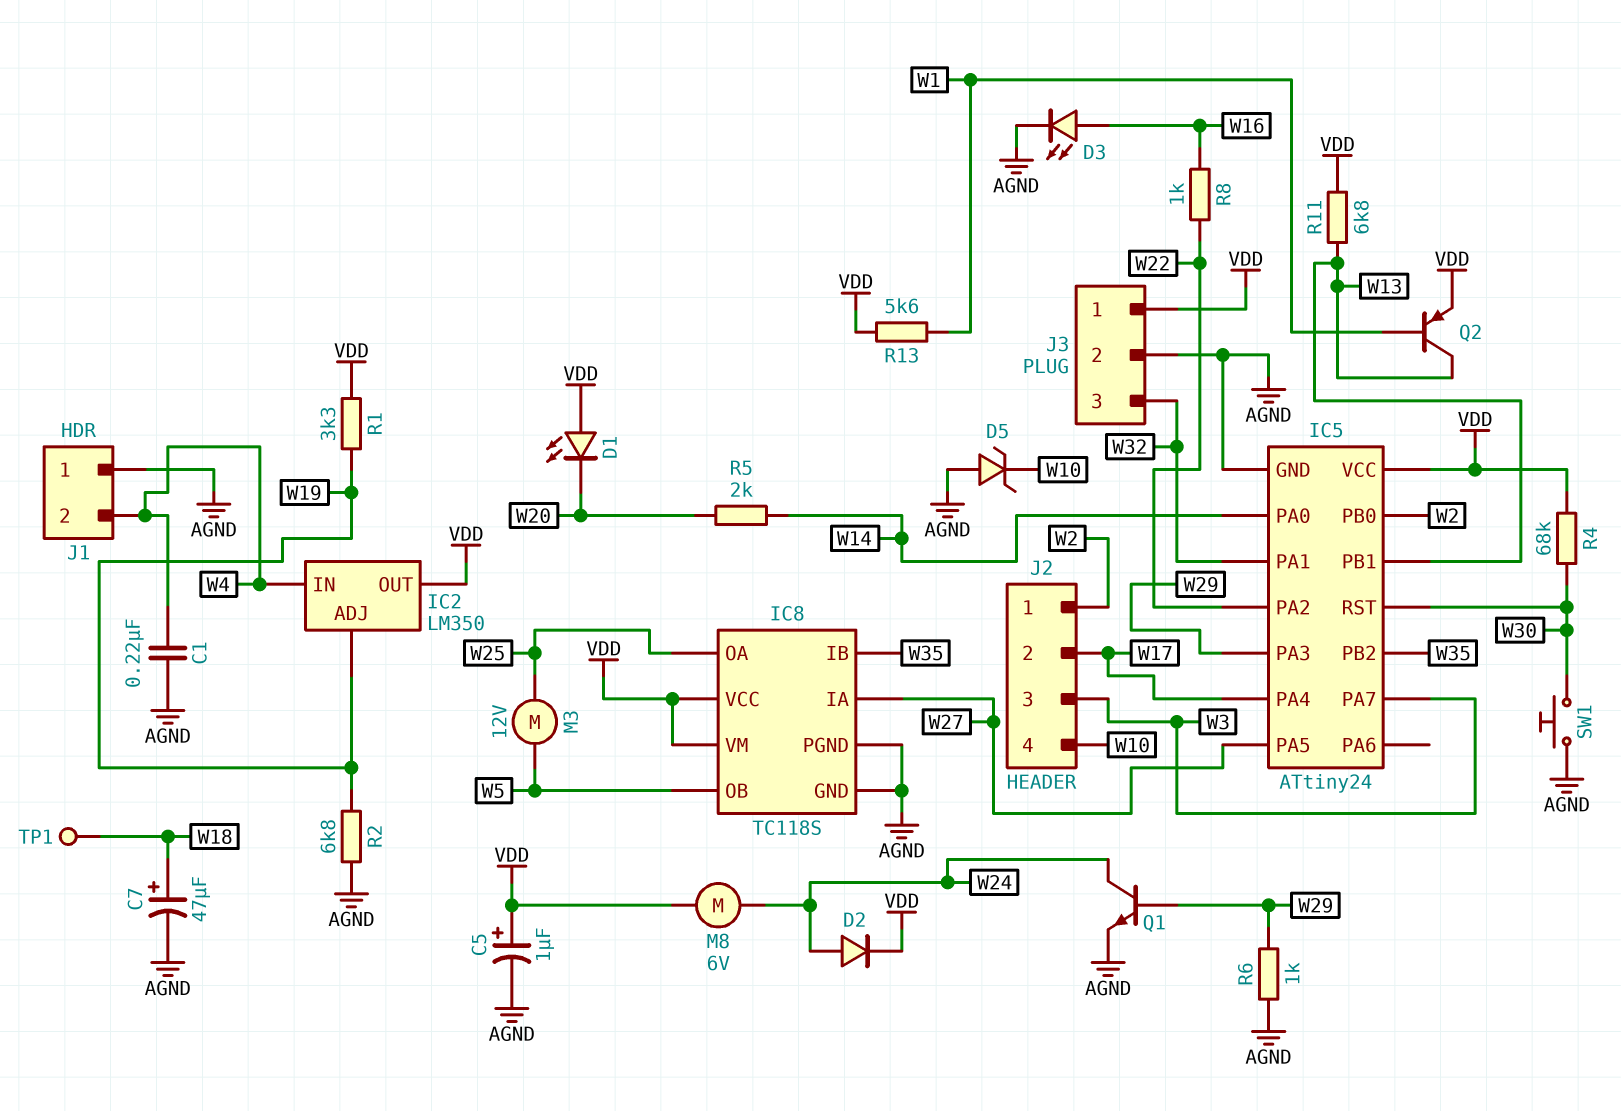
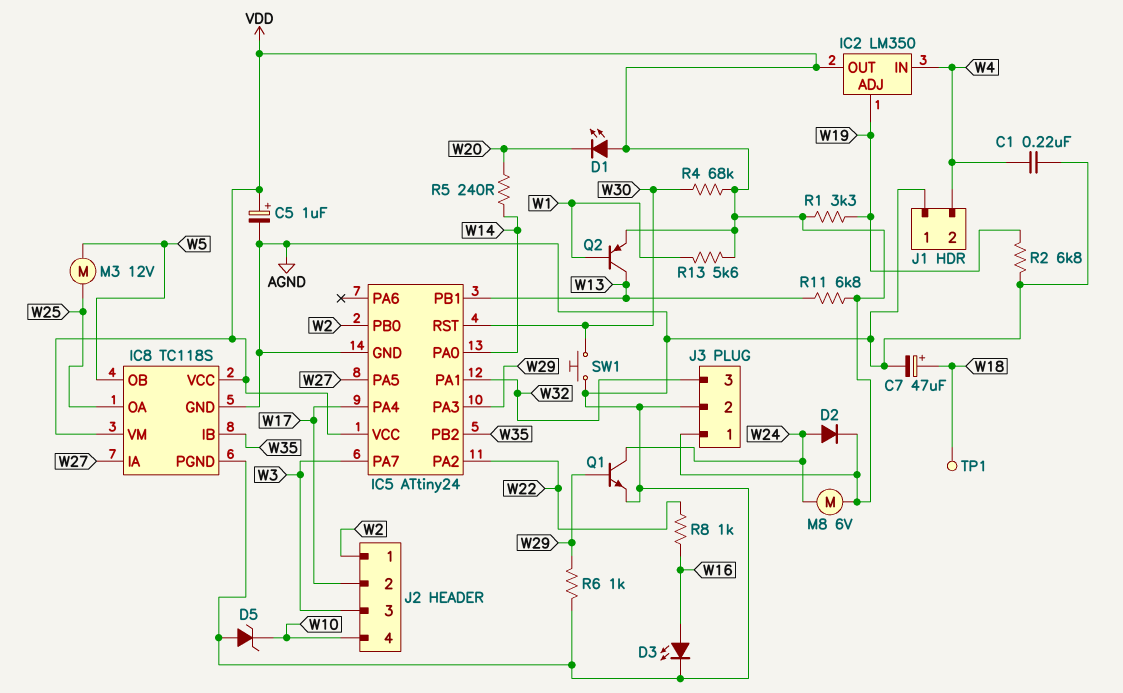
R5: 2k (W14, W20) -> 240 (W14, W20)

